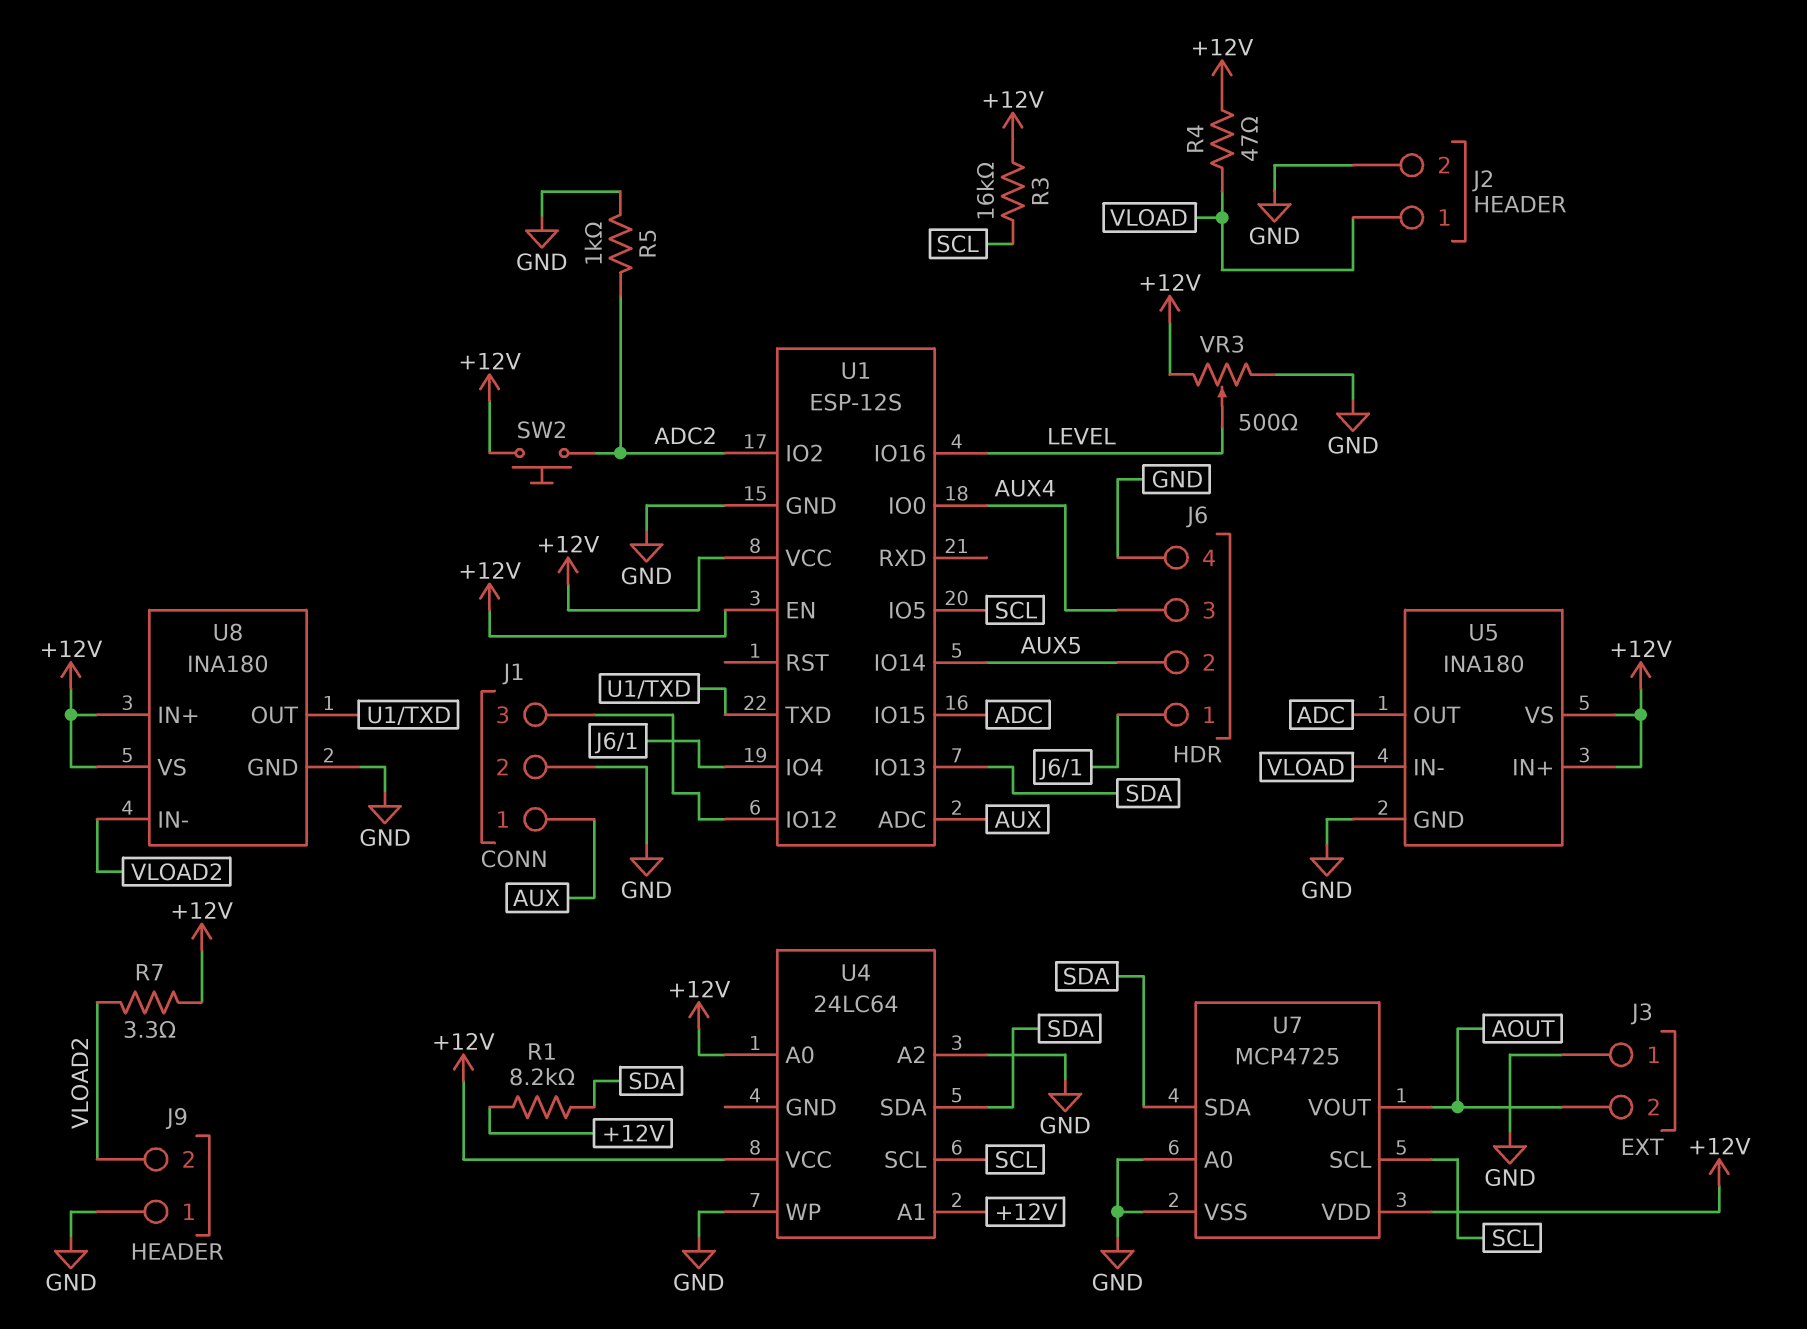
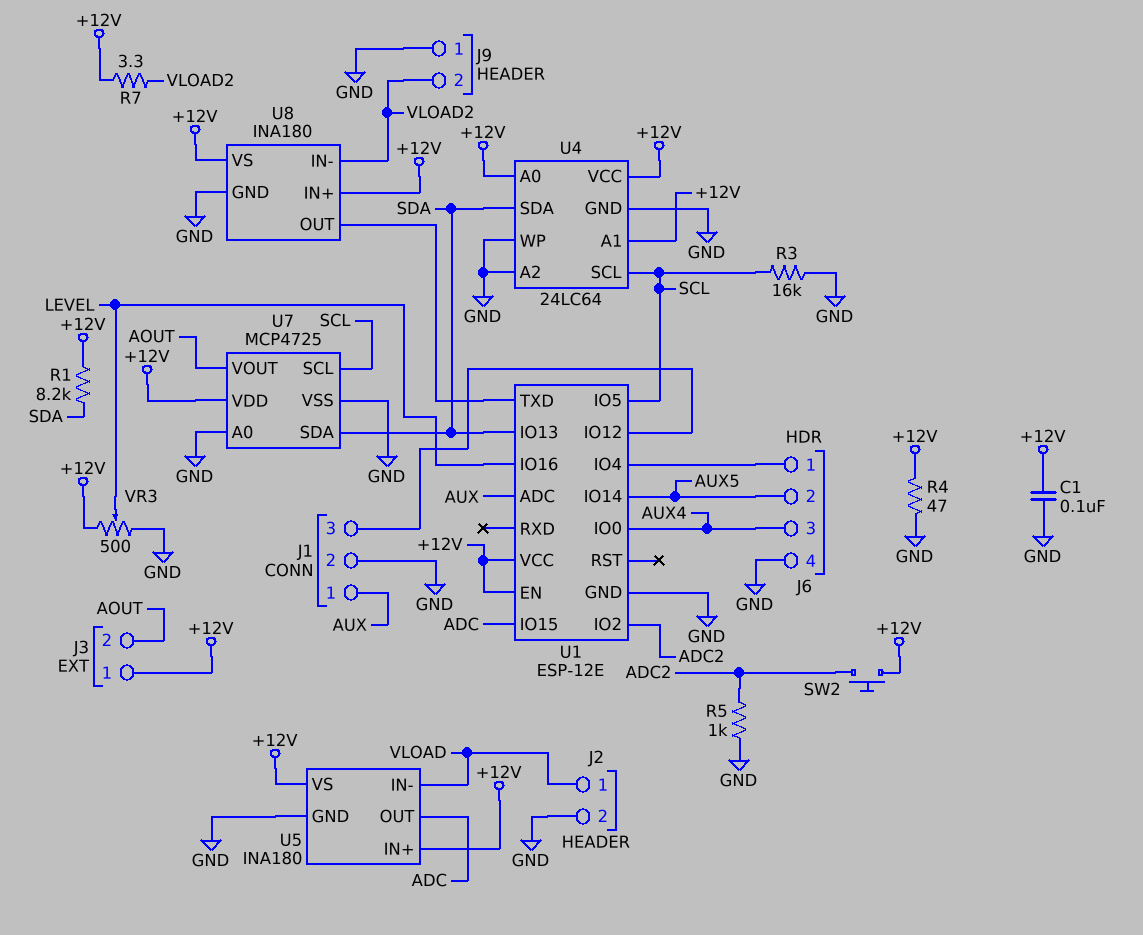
C1: none -> 100nF (+12V, GND)
J3 pin 1: GND -> +12V
R3: 16k (+12V, SCL) -> 16k (GND, SCL)
R4: 47 (+12V, VLOAD) -> 47 (+12V, GND)
U1: ESP-12S -> ESP-12E
U4 pin GND: none -> GND

